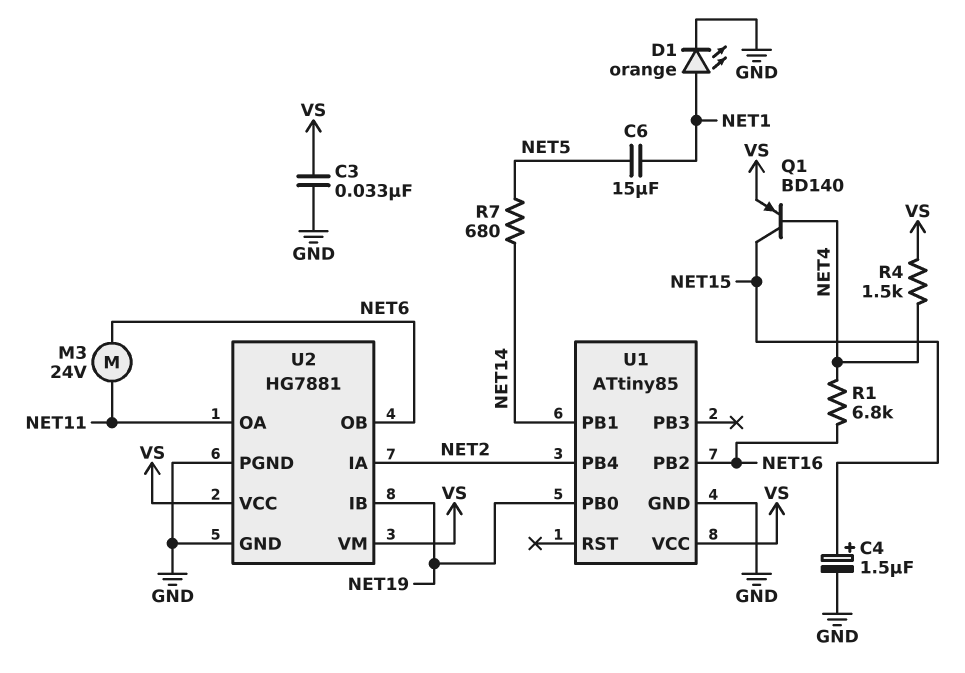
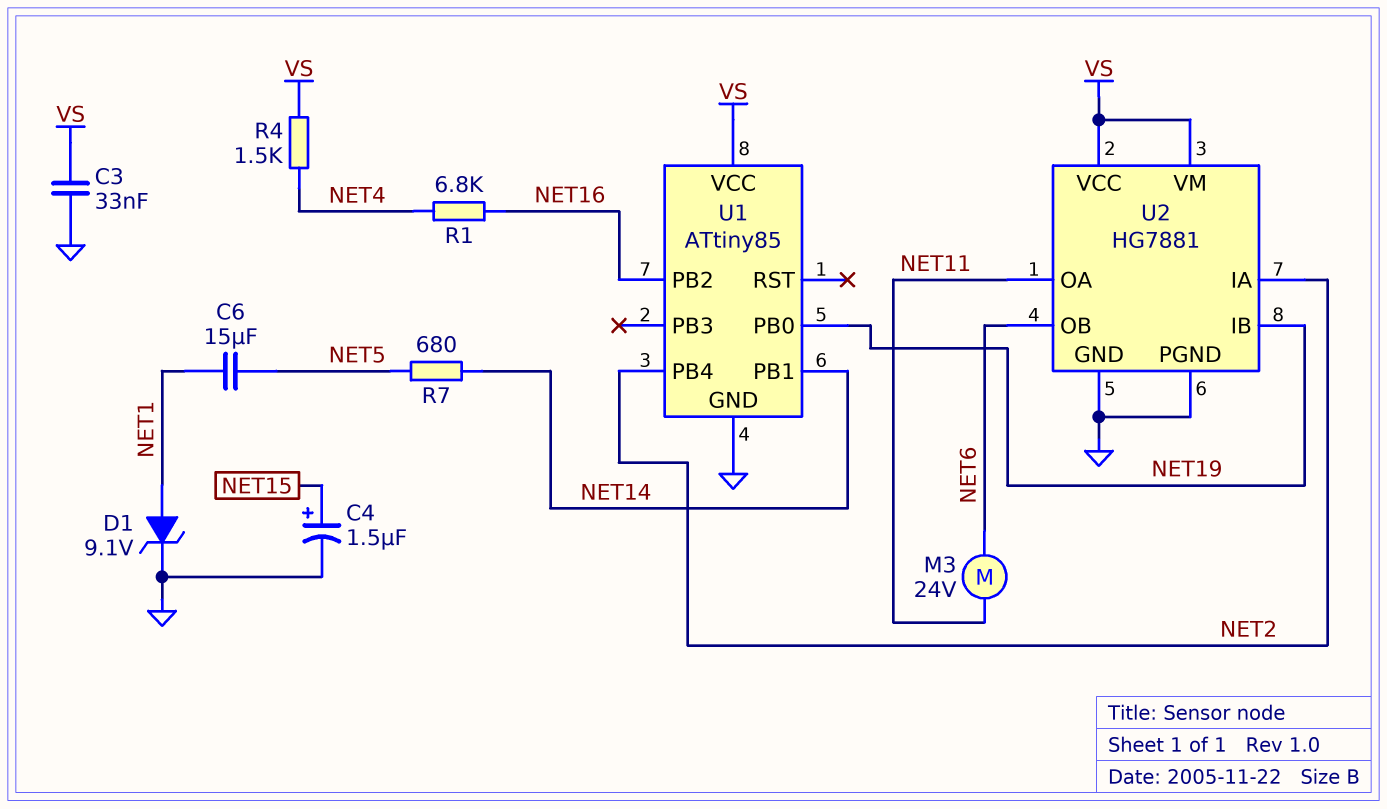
D1: LED orange (A NET1, K GND) -> zener 9.1V (A NET1, K GND)
Q1: PNP BD140 (B NET4, C NET15, E VS) -> none

